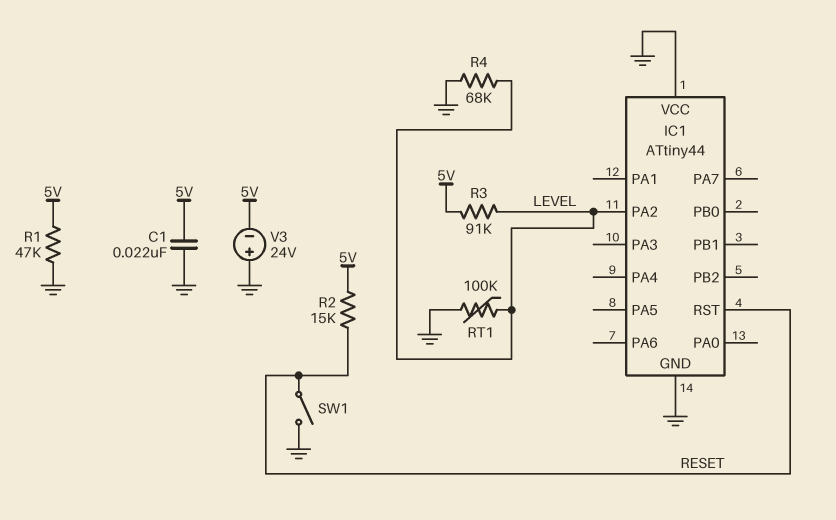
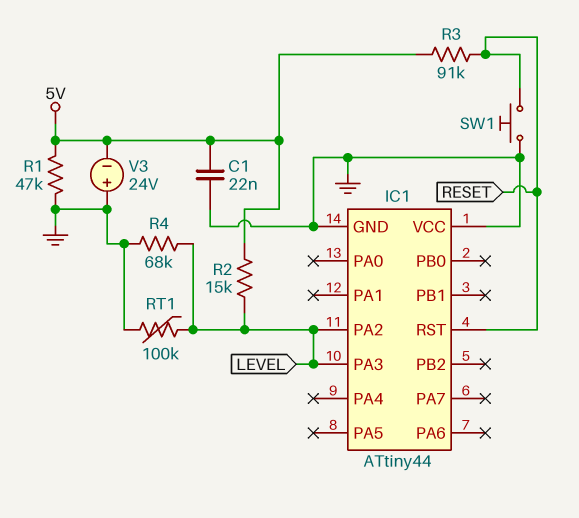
IC1 pin PA3: none -> LEVEL
R2: 15k (5V, RESET) -> 15k (5V, LEVEL)
R3: 91k (5V, LEVEL) -> 91k (5V, RESET)
SW1: switch (GND, RESET) -> button (GND, RESET)

